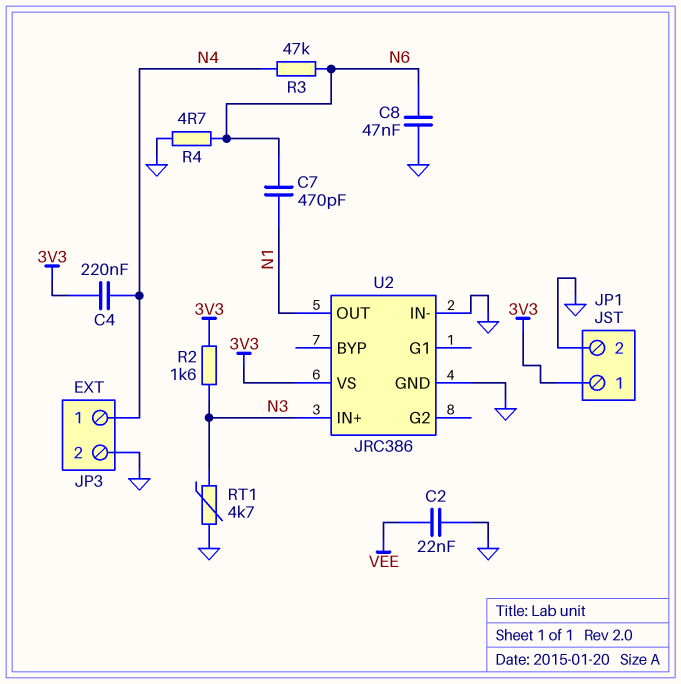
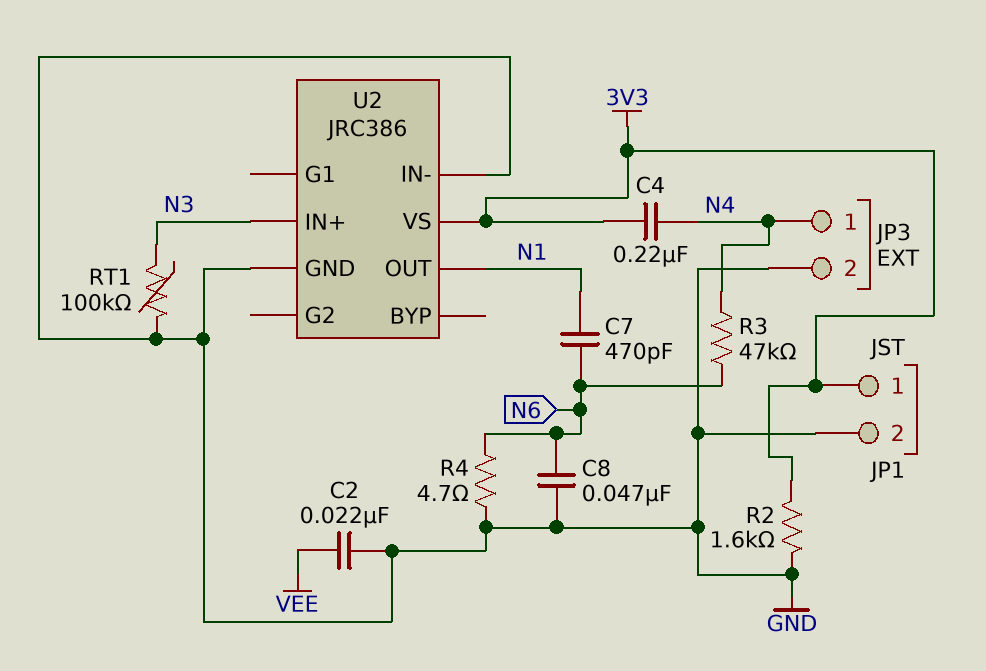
R2: 1.6k (3V3, N3) -> 1.6k (3V3, GND)
RT1: 4.7k (GND, N3) -> 100k (GND, N3)

